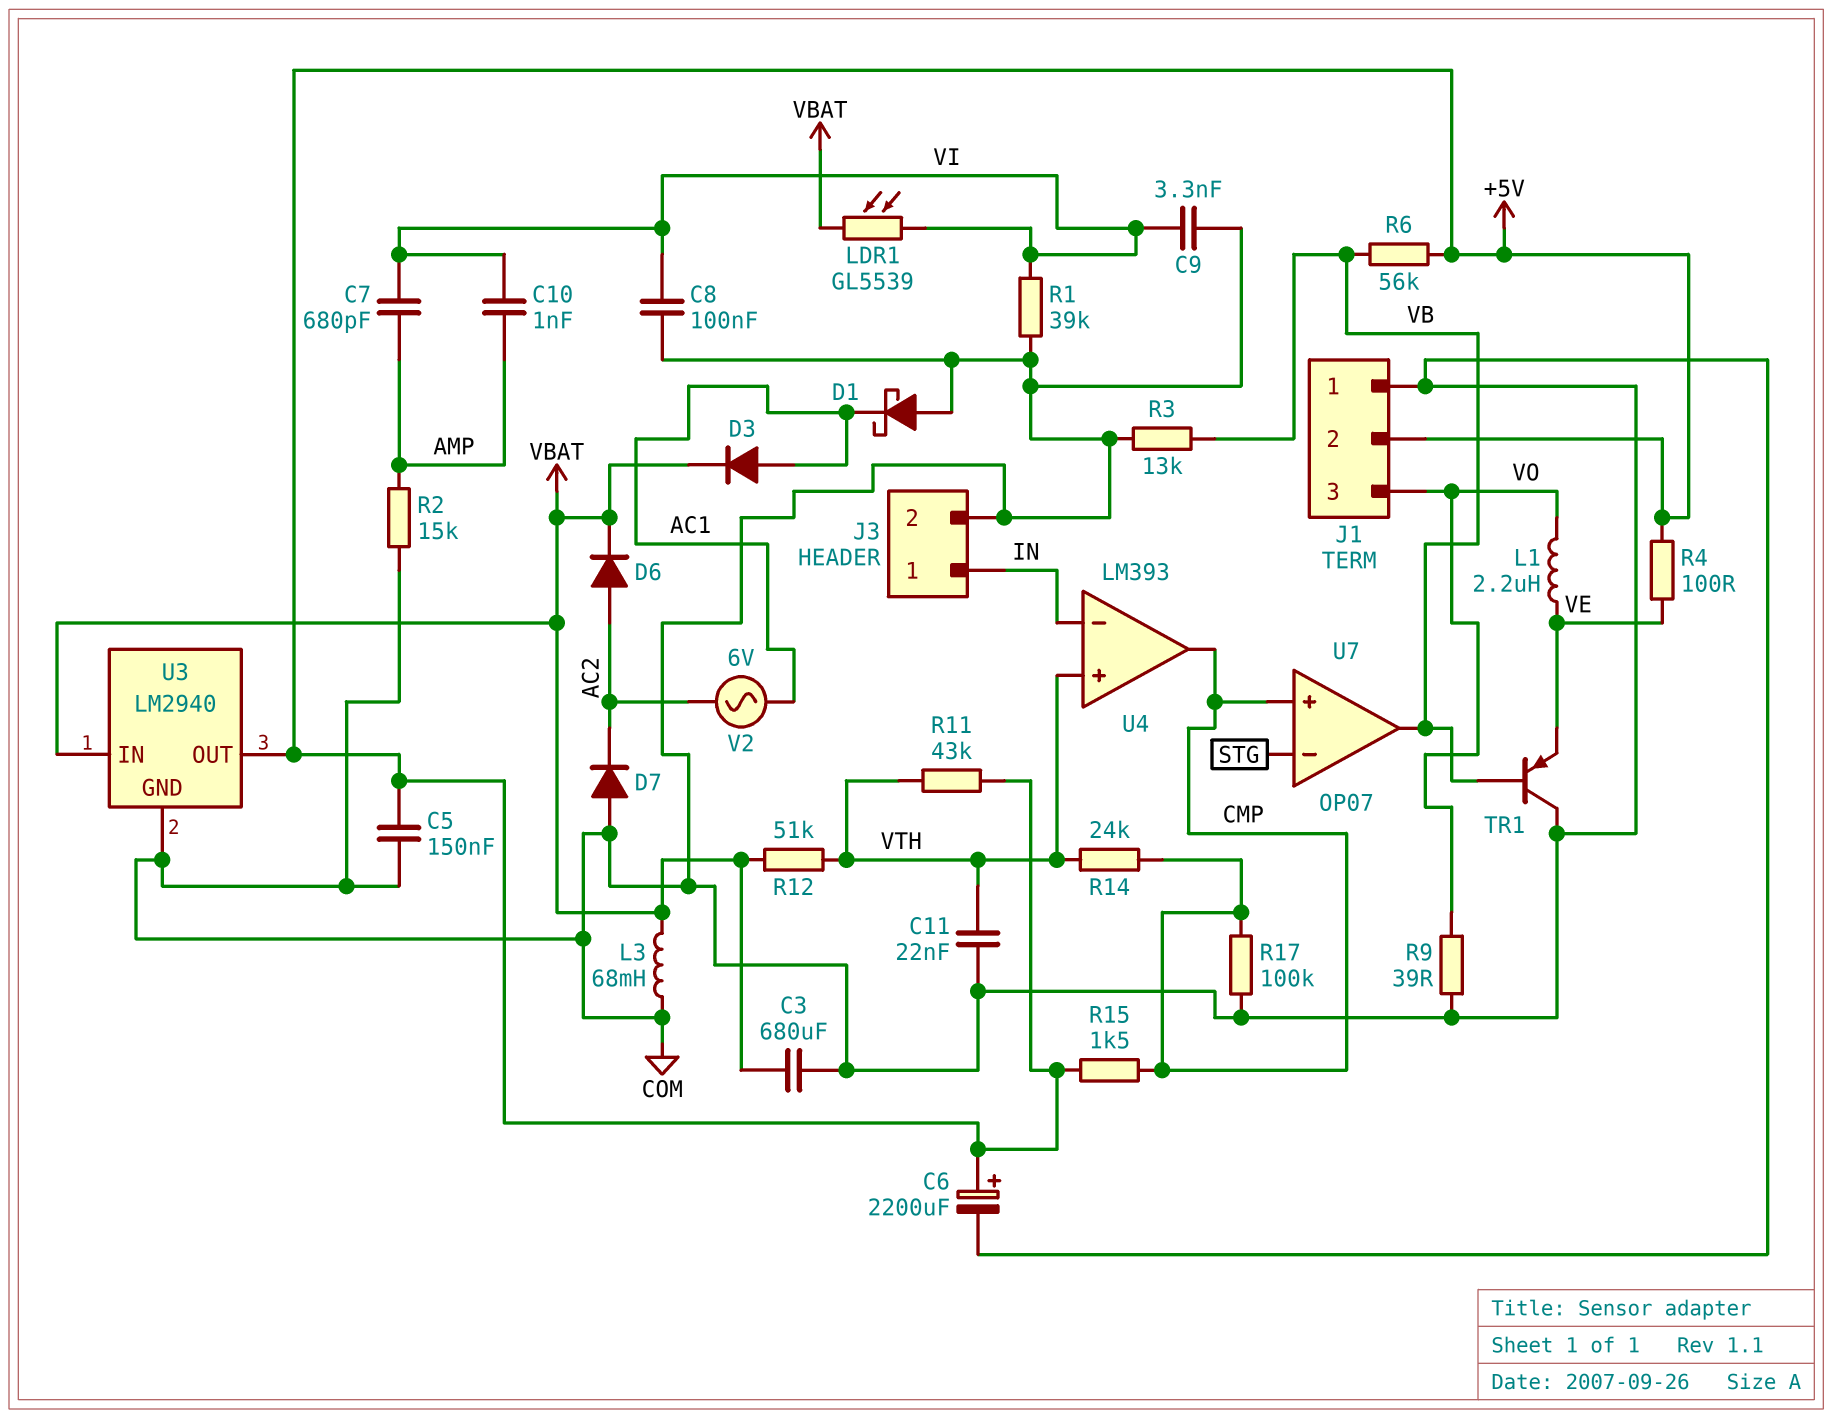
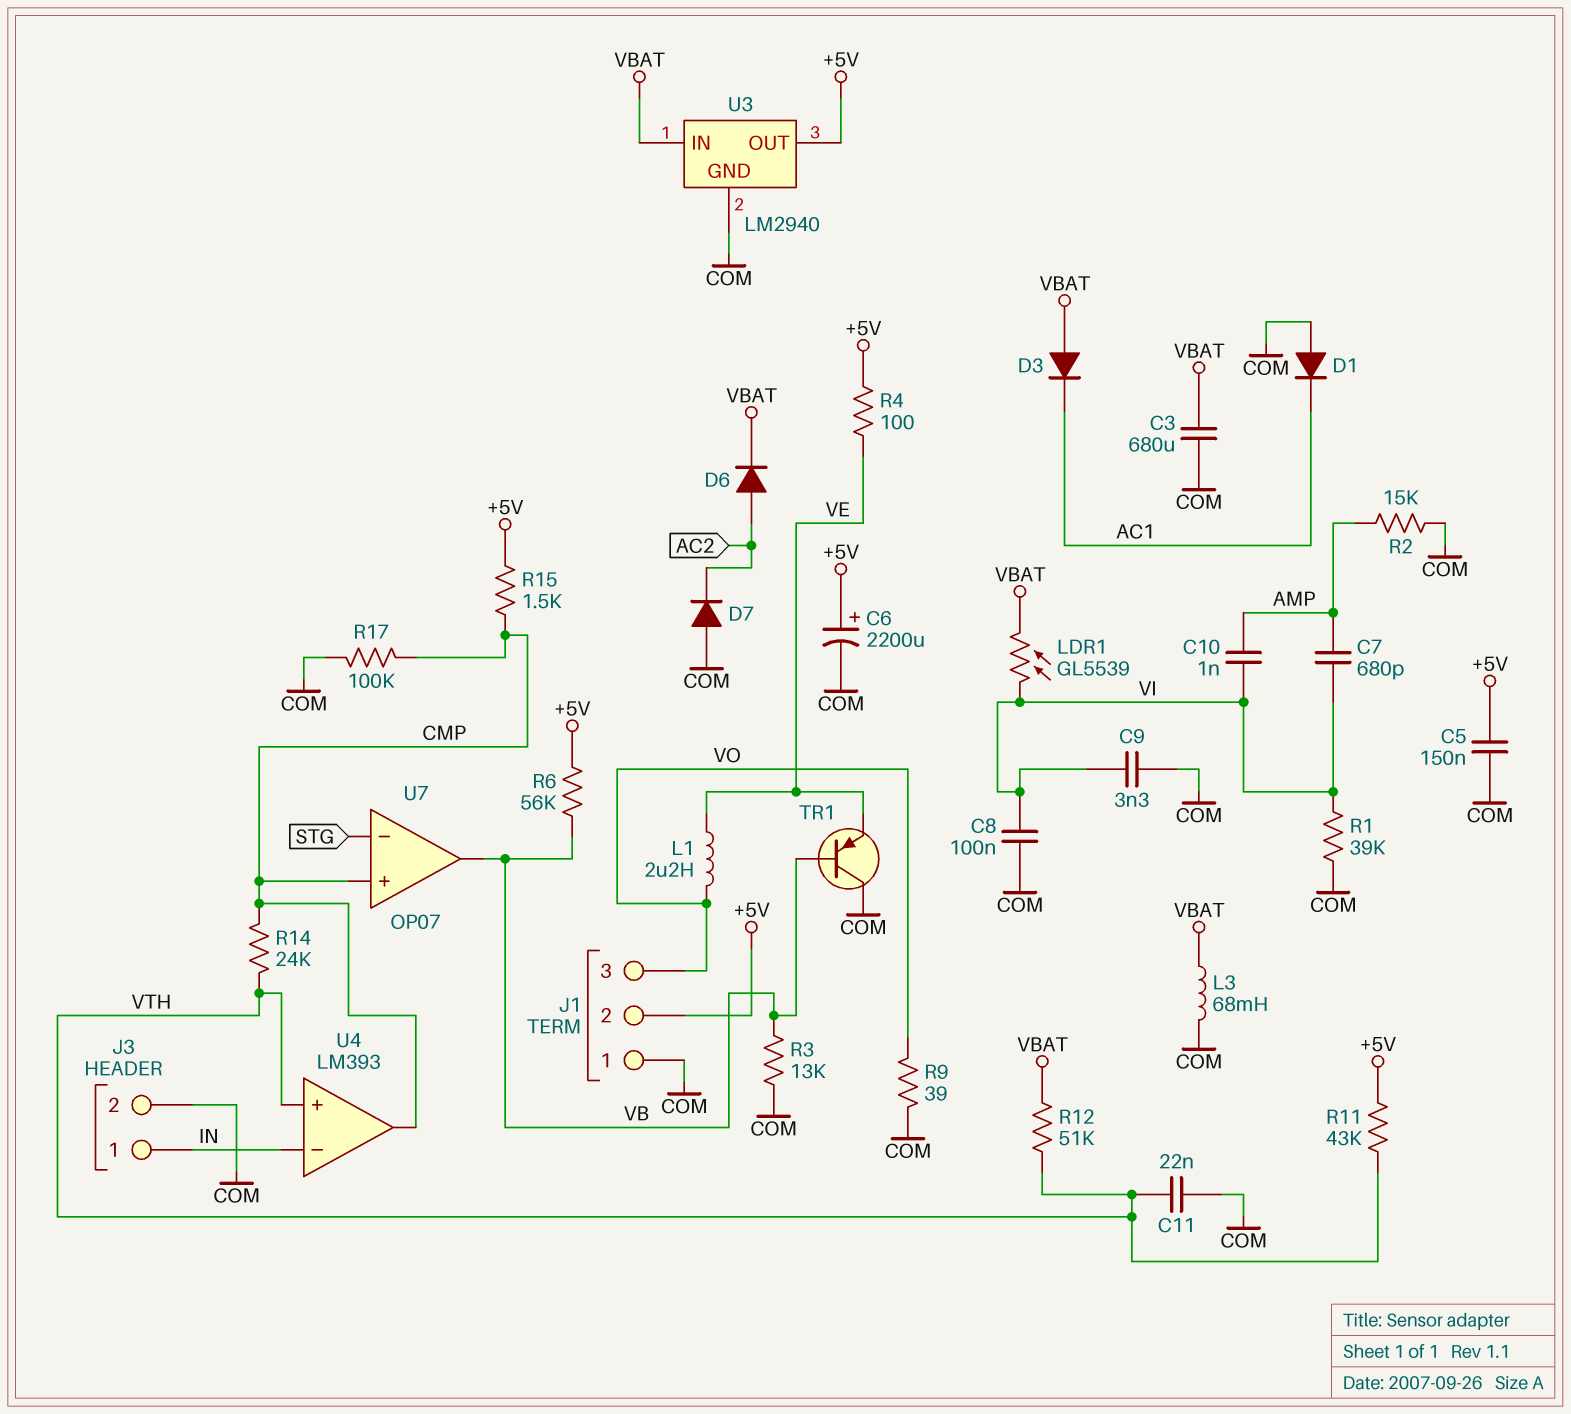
D1: schottky (A COM, K AC1) -> diode (A COM, K AC1)
D3: diode (A AC1, K VBAT) -> diode (A VBAT, K AC1)
V2: AC 6V (AC1, AC2) -> none

